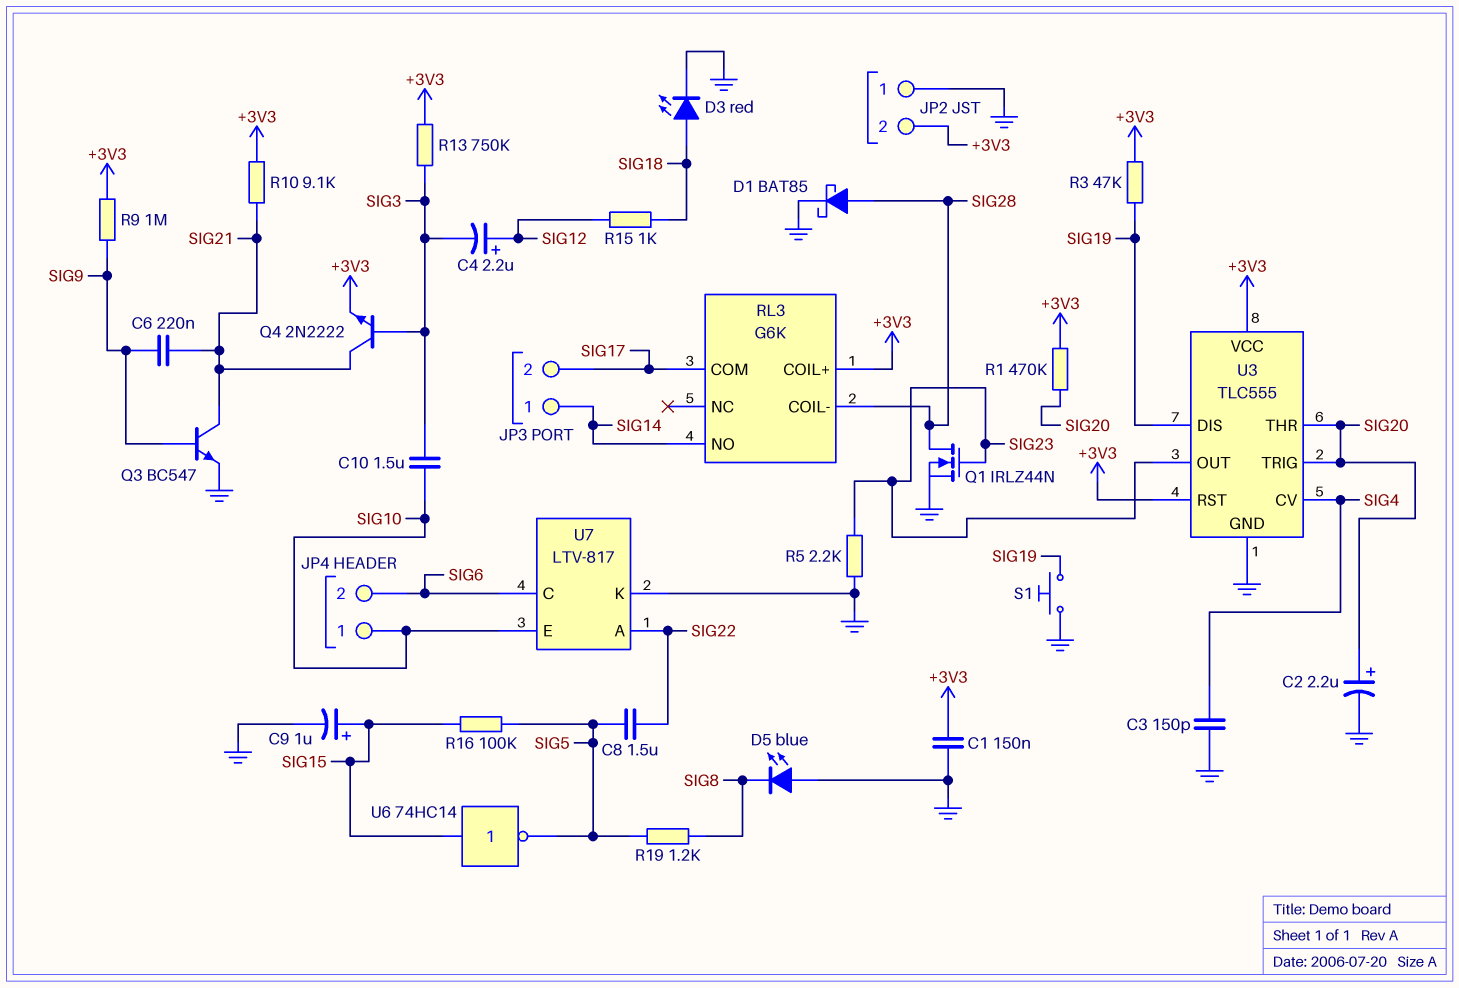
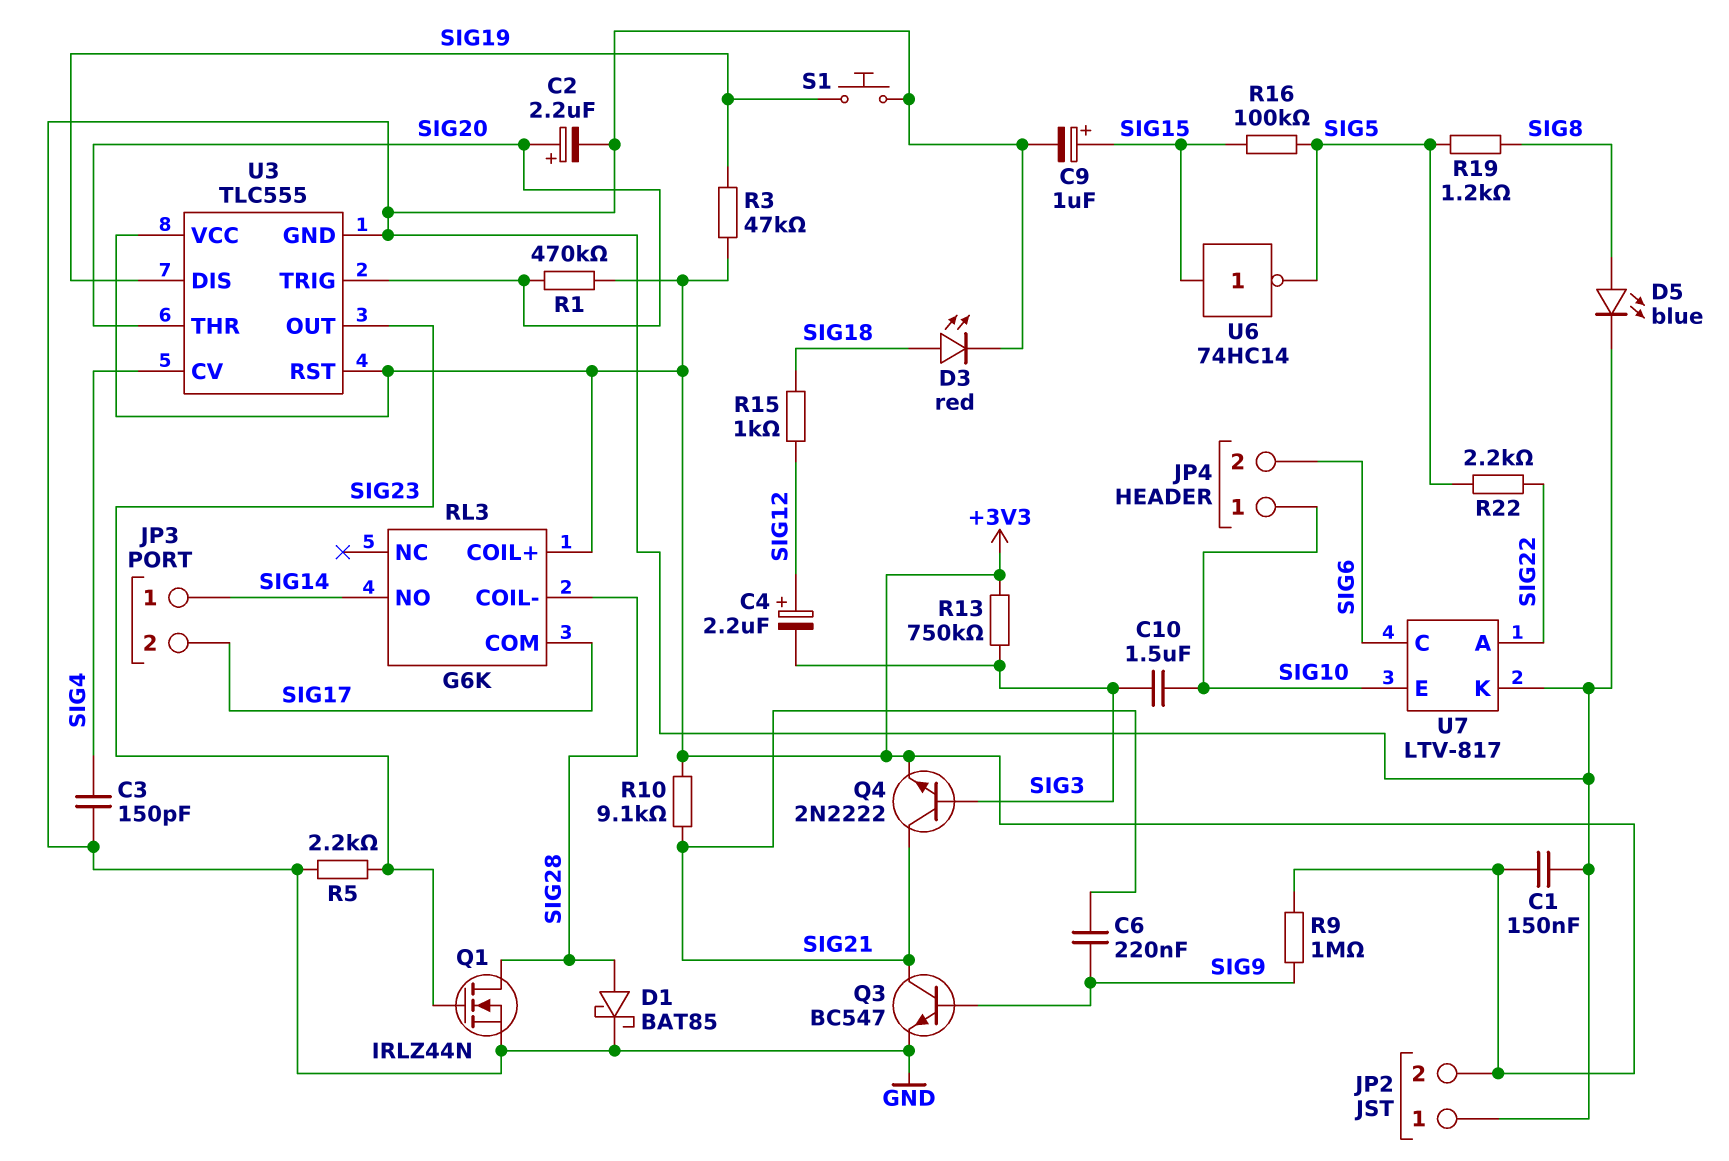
C8: 1.5uF (SIG5, SIG22) -> none
D5: LED blue (A GND, K SIG8) -> LED blue (A SIG8, K GND)
R22: none -> 2.2k (SIG5, SIG22)

